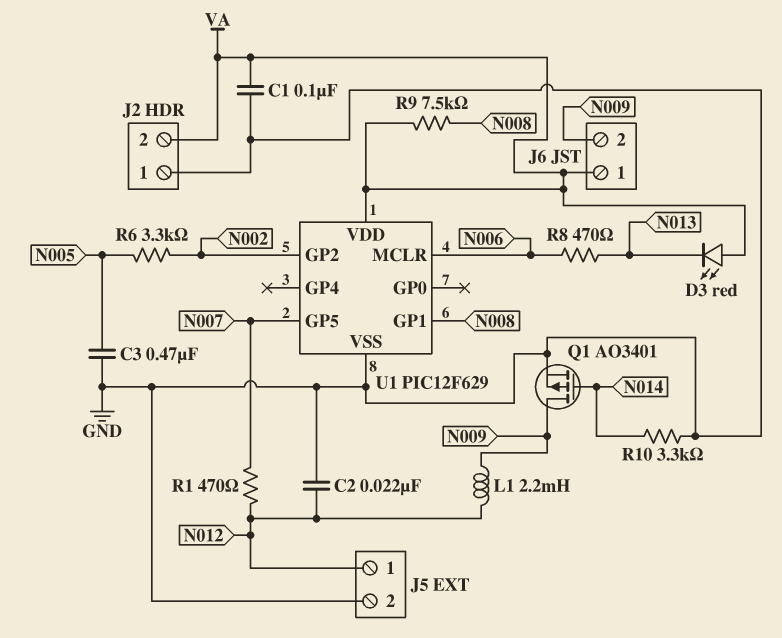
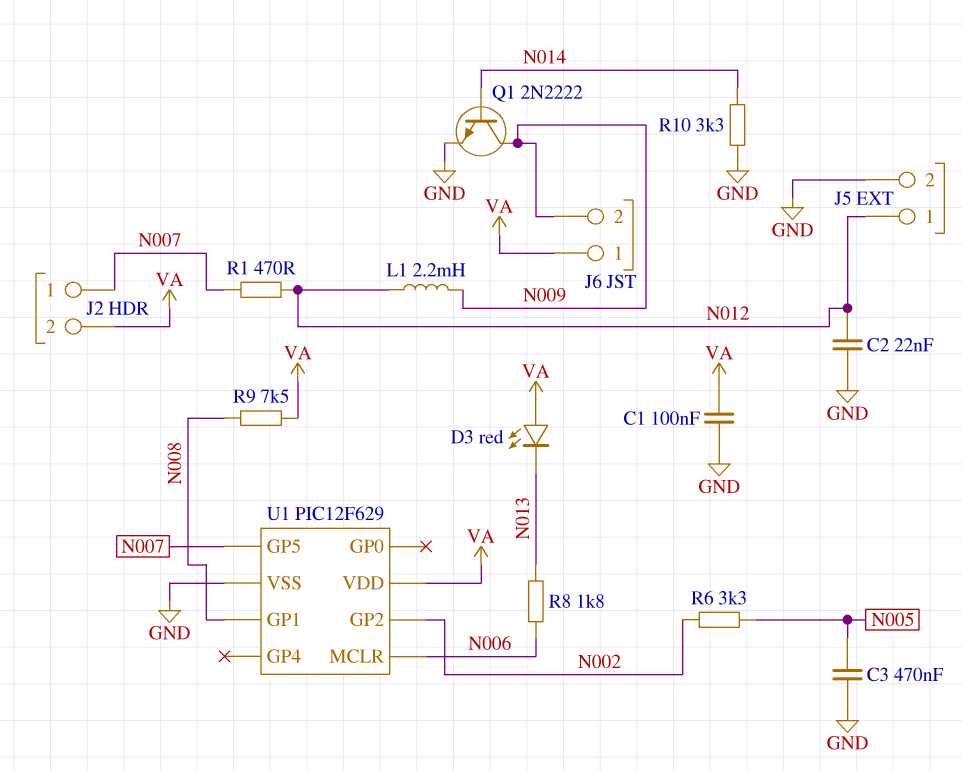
J2 pin 1: GND -> N007
Q1: PMOS AO3401 (G N014, D N009, S GND) -> NPN 2N2222 (B N014, C N009, E GND)
R8: 470 (N006, N013) -> 1.8k (N006, N013)

